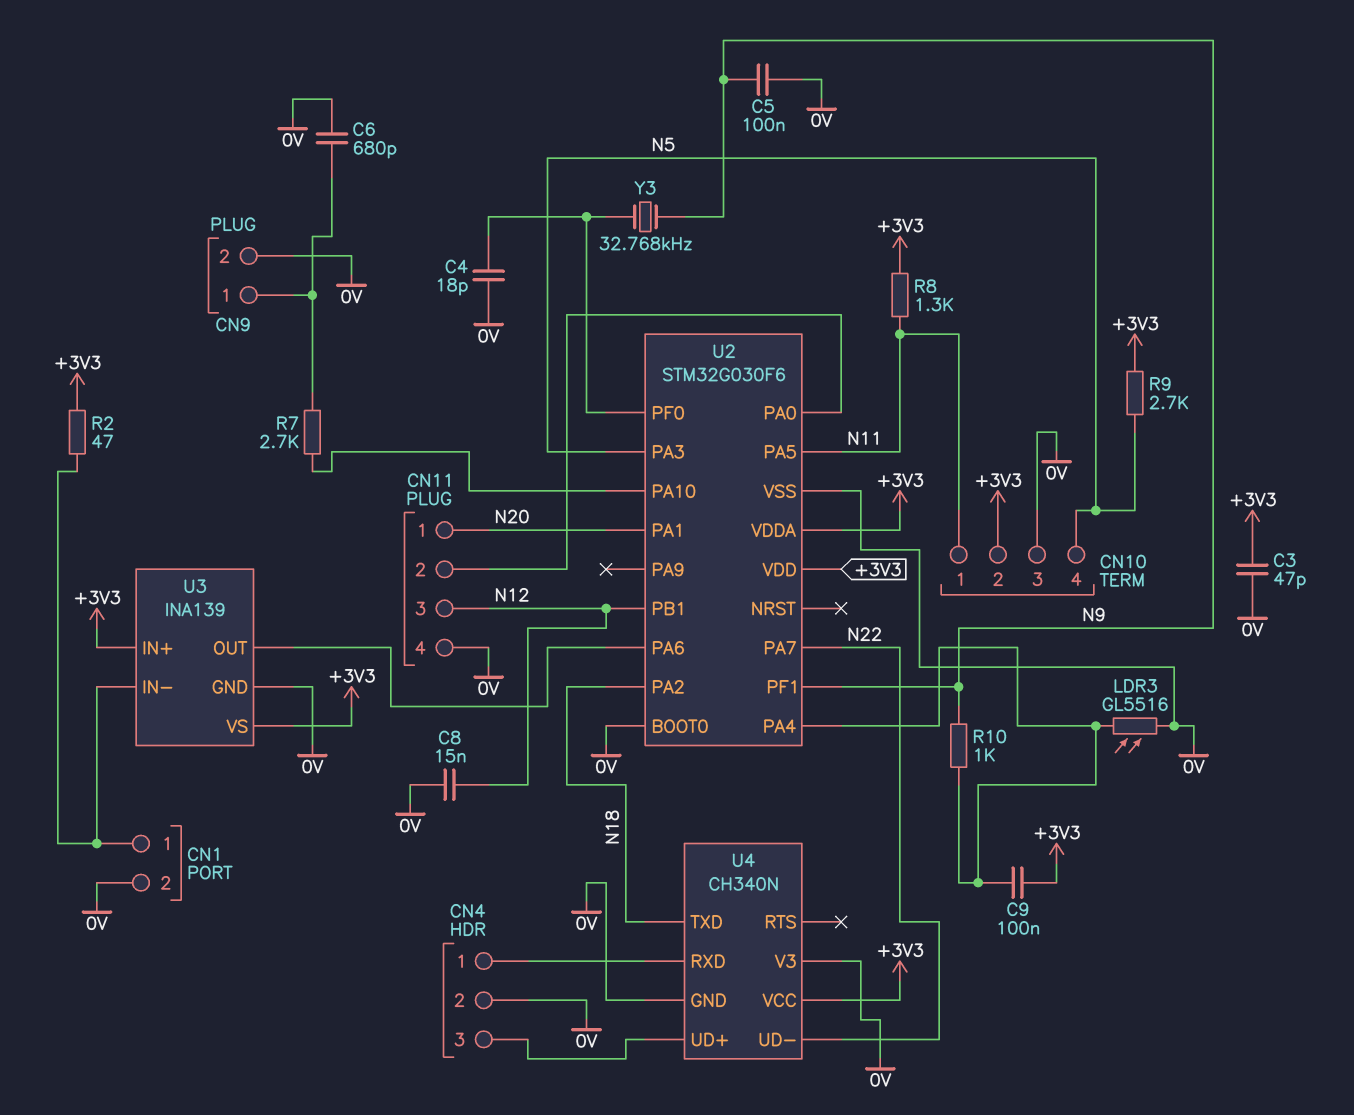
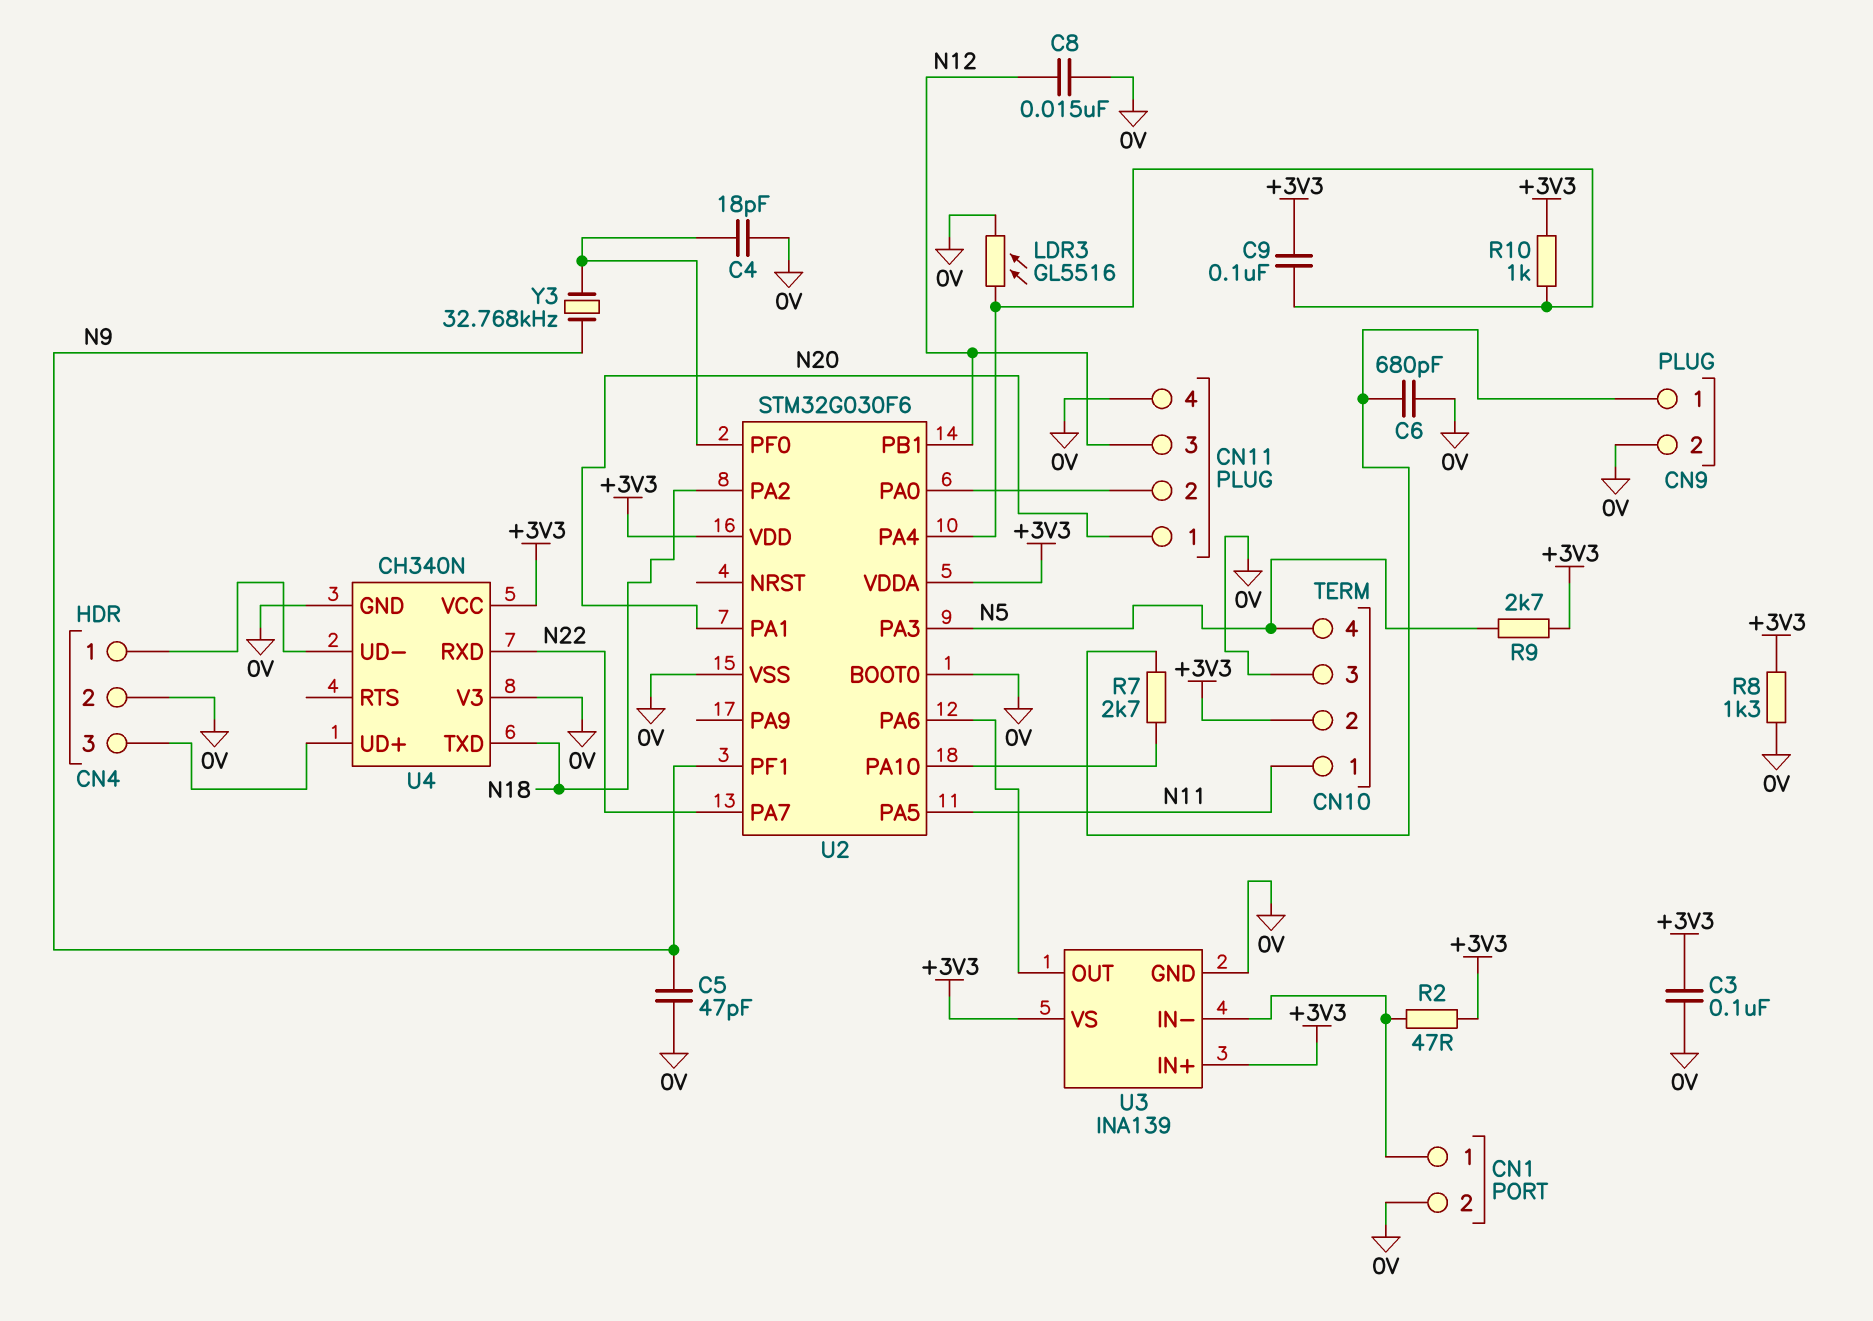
C3: 47pF (+3V3, 0V) -> 100nF (+3V3, 0V)
C5: 100nF (0V, N9) -> 47pF (0V, N9)
R8: 1.3k (+3V3, N11) -> 1.3k (+3V3, 0V)
R10: 1k (N9, U2/PA4) -> 1k (+3V3, U2/PA4)
U4 pin RXD: CN4/1 -> N22
U4 pin UD-: N22 -> CN4/1

